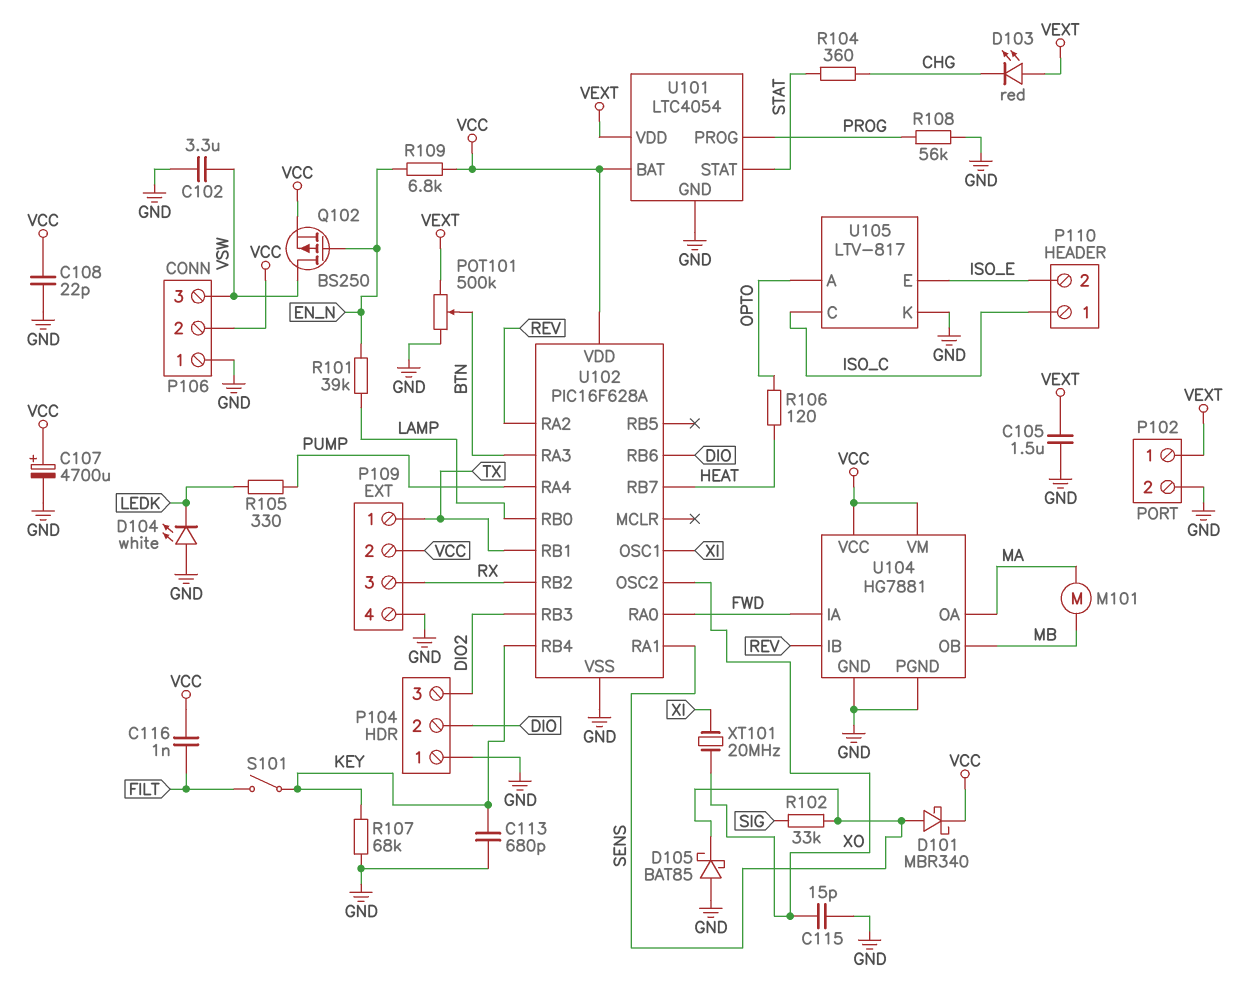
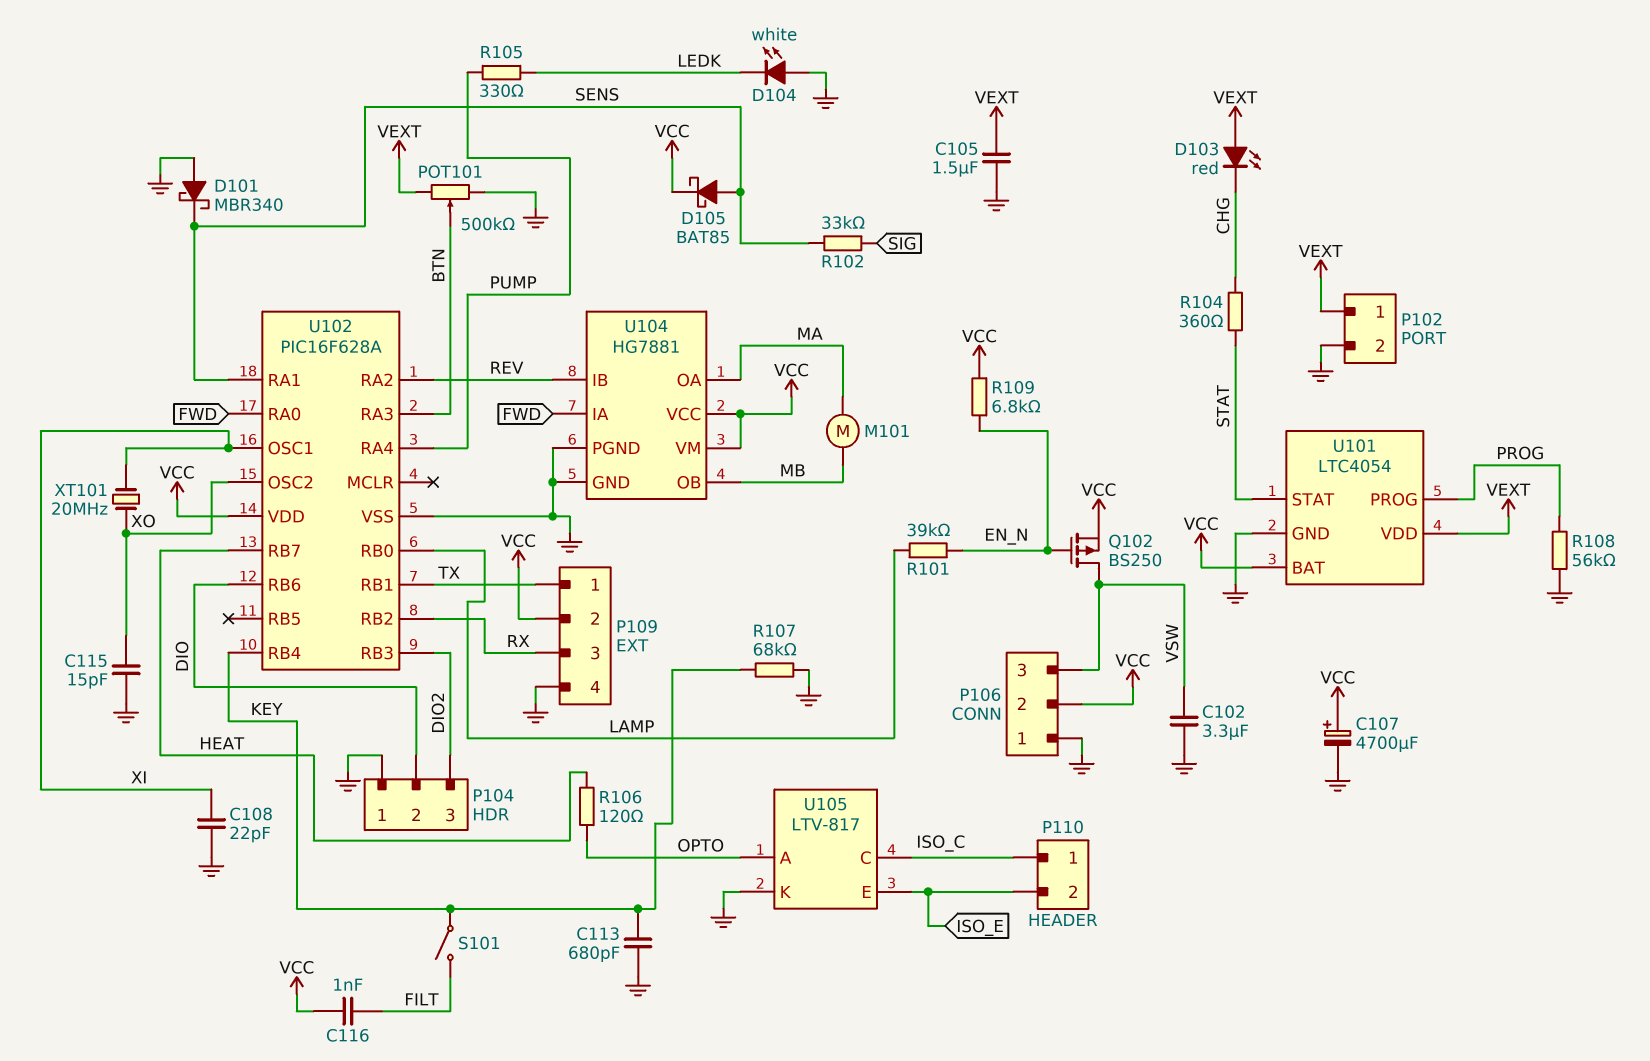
C108: 22pF (GND, VCC) -> 22pF (GND, XI)
D101: schottky MBR340 (A SENS, K VCC) -> schottky MBR340 (A GND, K SENS)
D105: schottky BAT85 (A GND, K SENS) -> schottky BAT85 (A SENS, K VCC)

